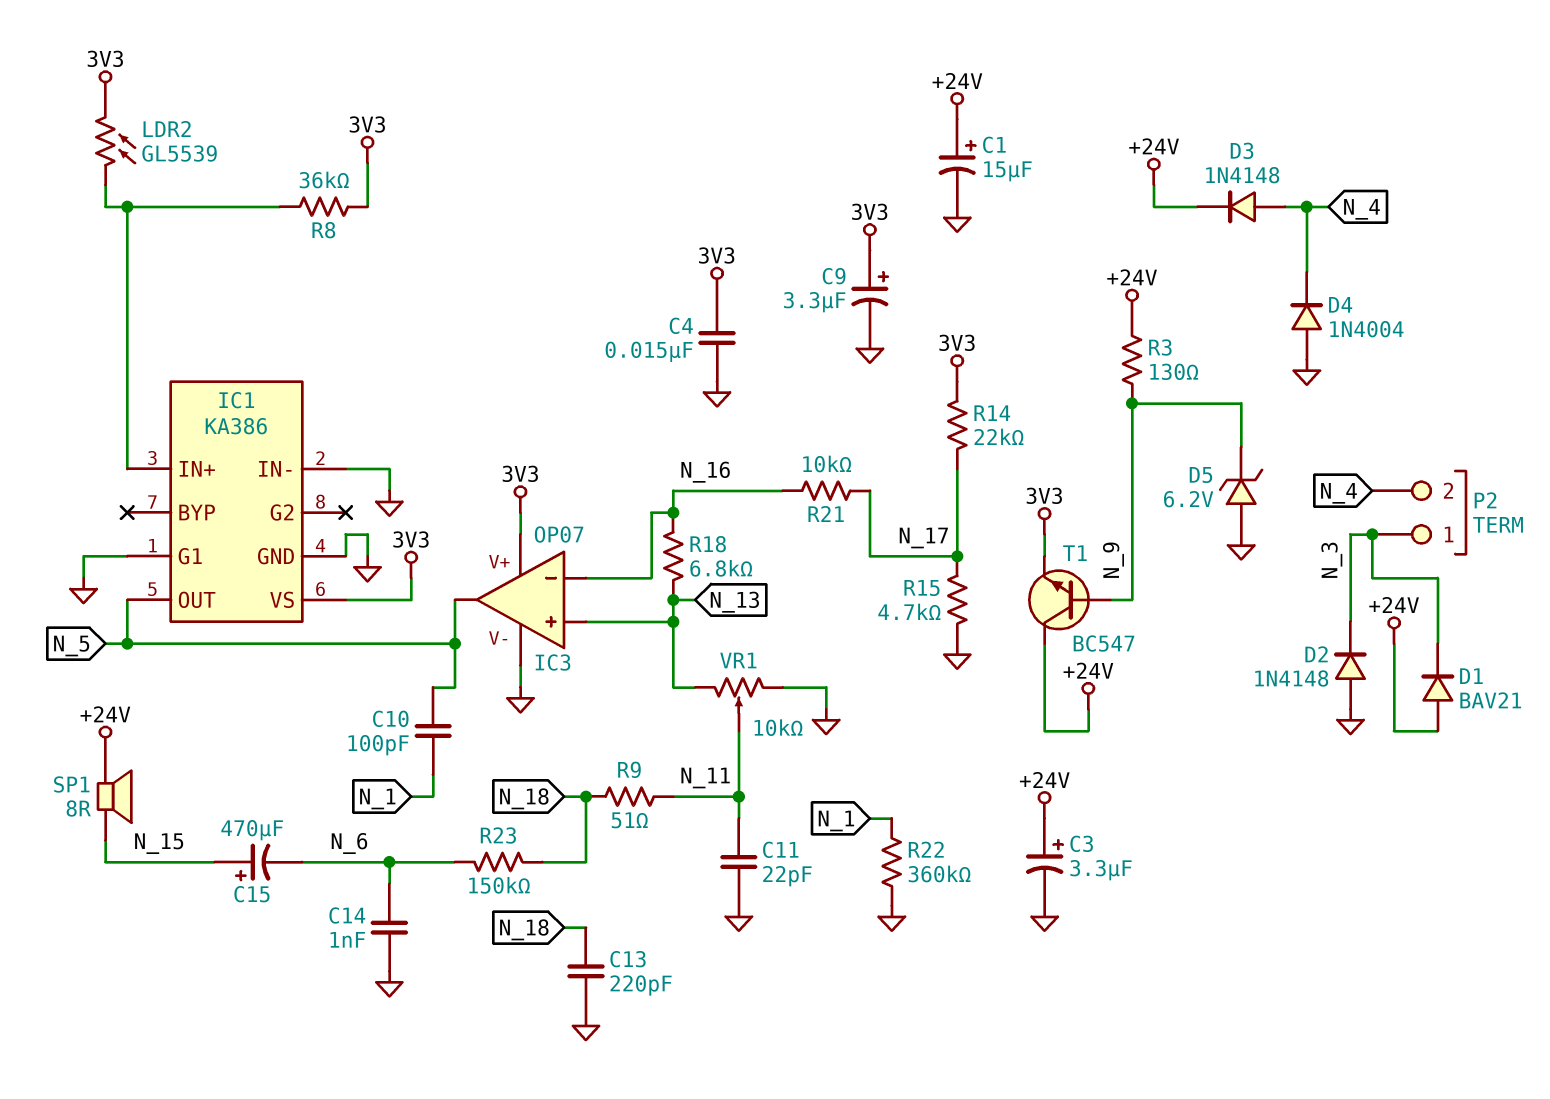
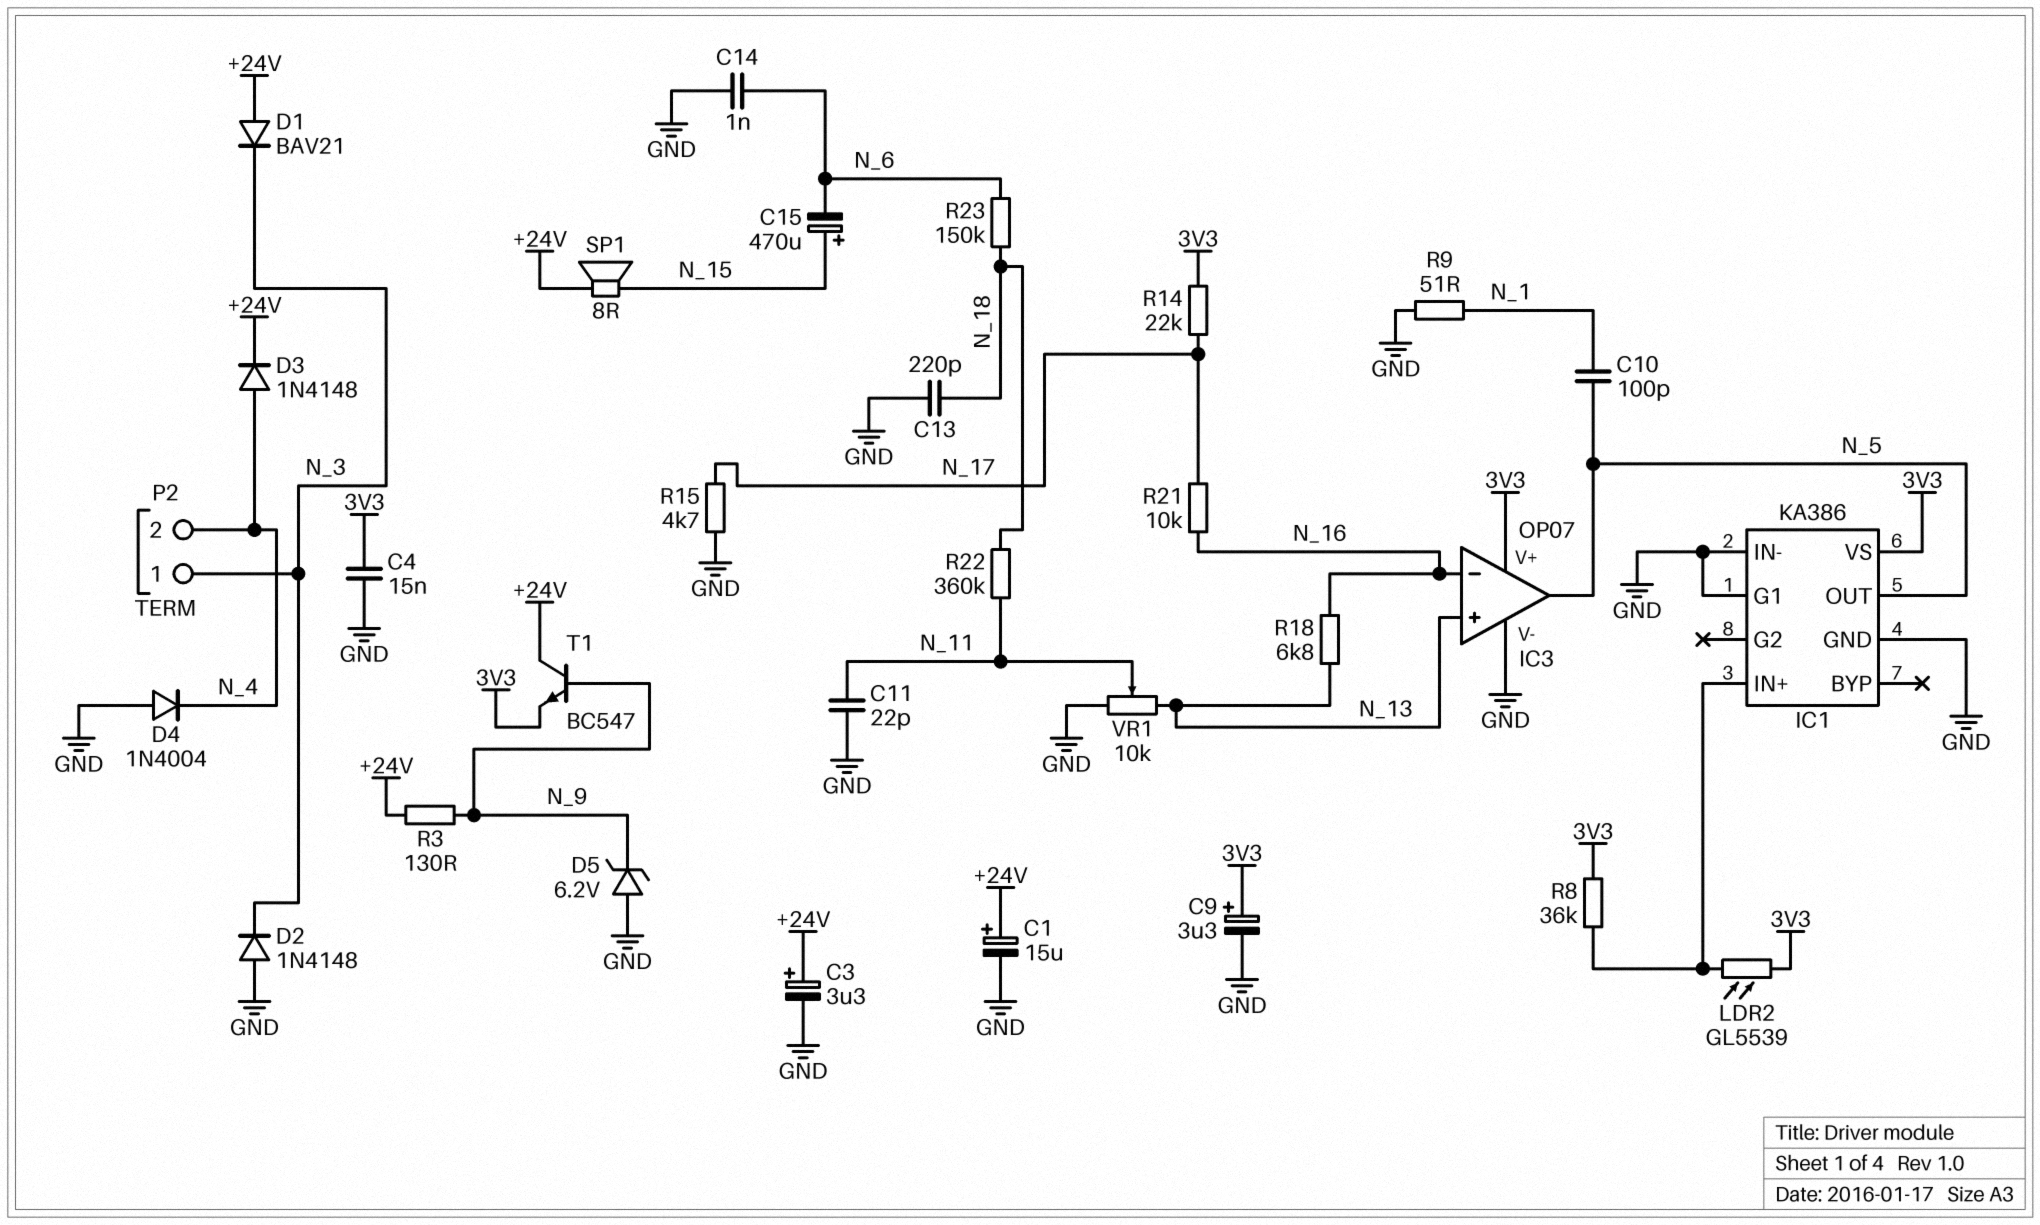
R9: 51 (N_11, N_18) -> 51 (GND, N_1)
R22: 360k (GND, N_1) -> 360k (N_11, N_18)

